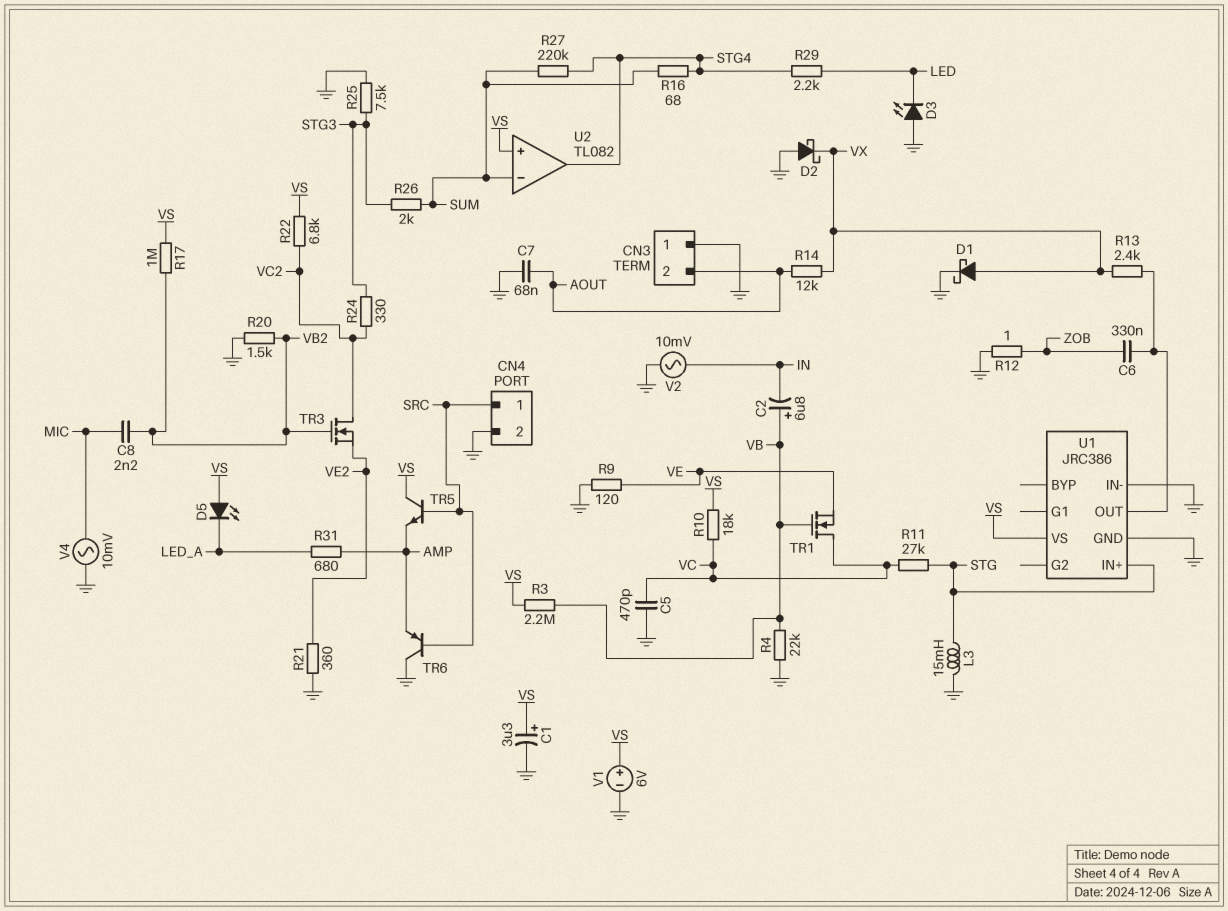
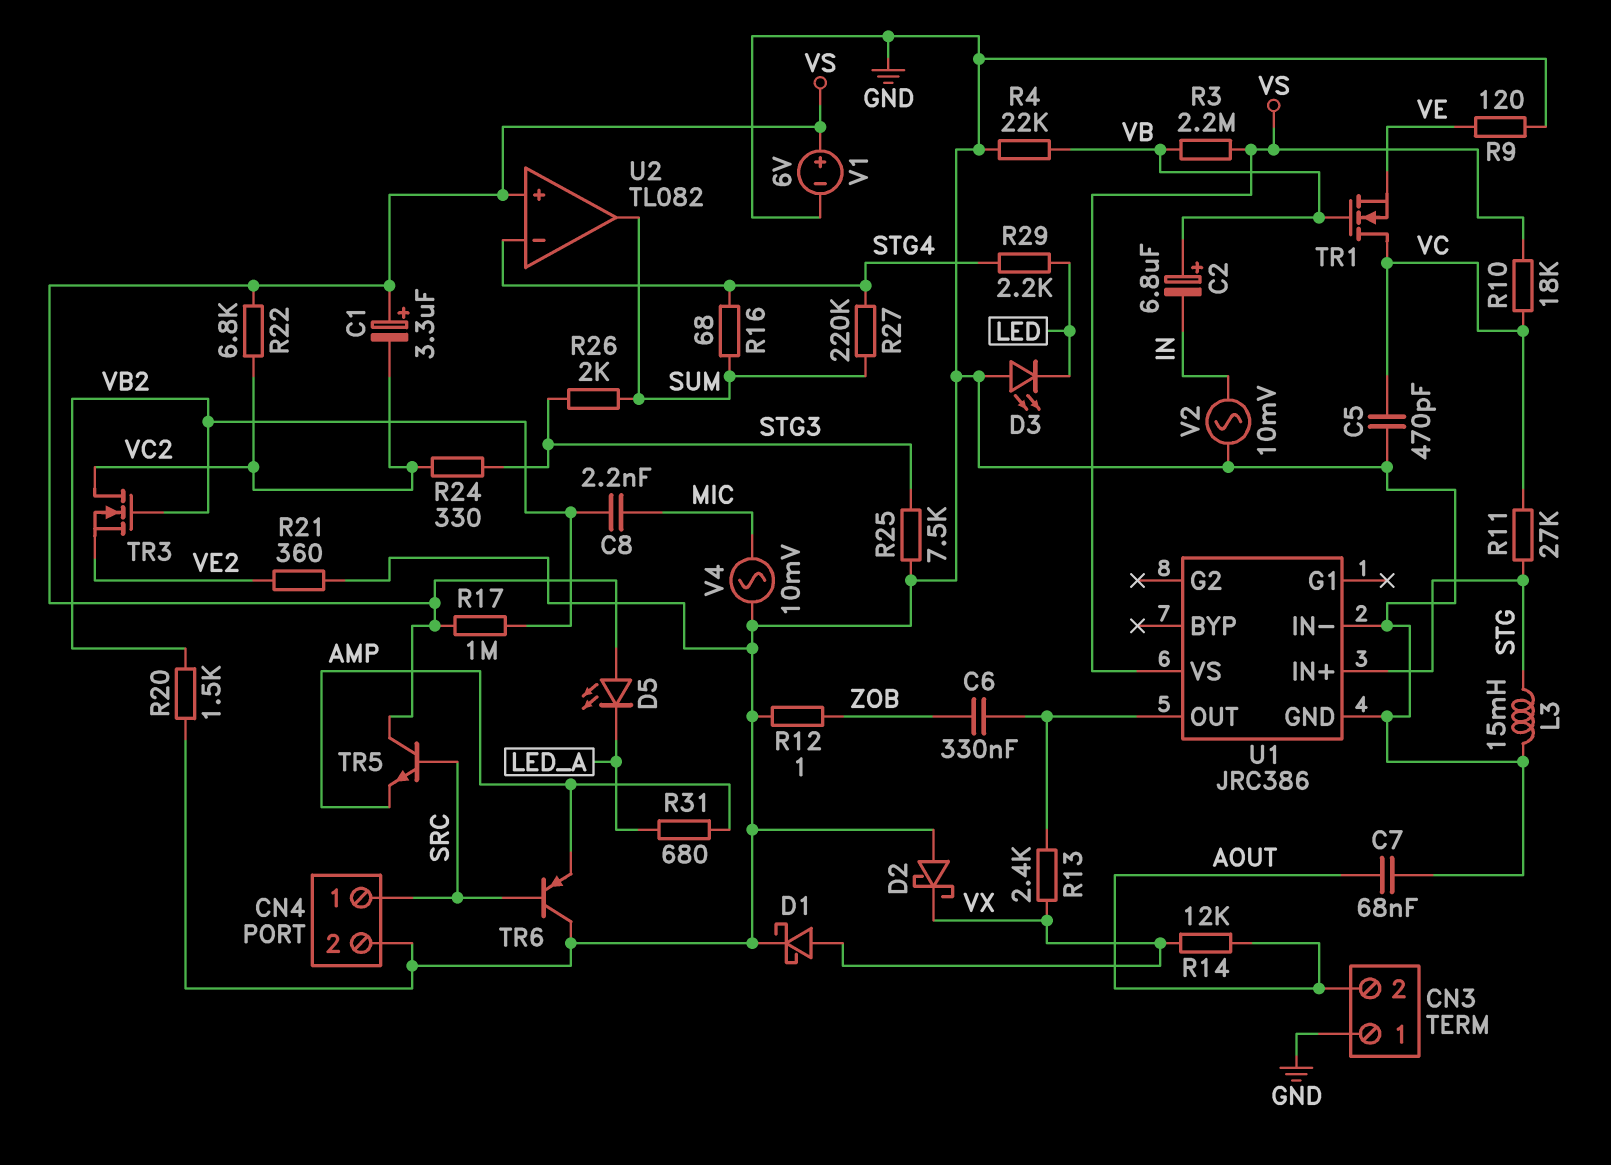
C1: 3.3uF (plus VS, minus GND) -> 3.3uF (plus VS, minus VC2)
U2 pin in-: SUM -> STG4
U2 pin out: STG4 -> SUM

